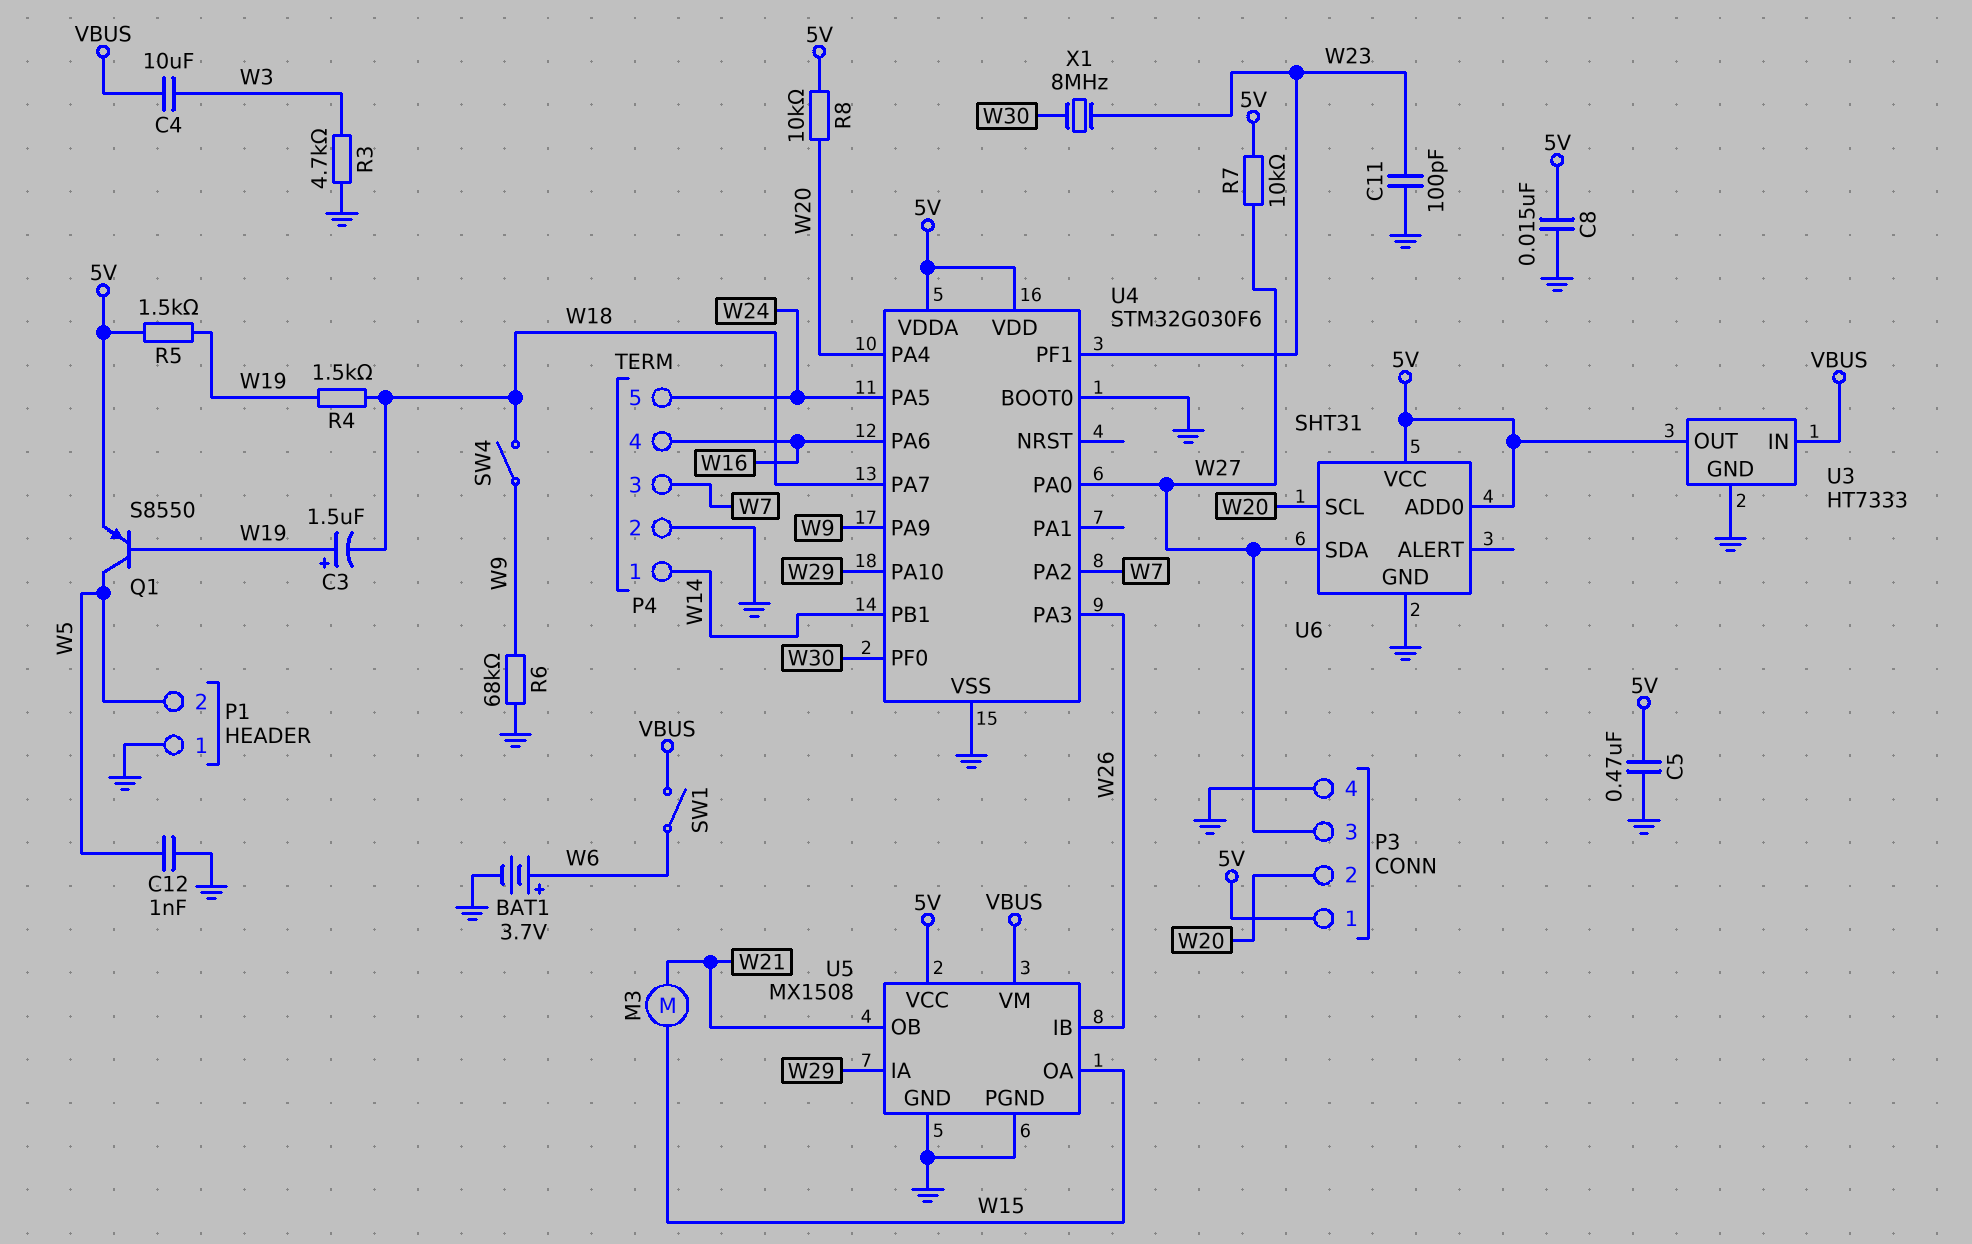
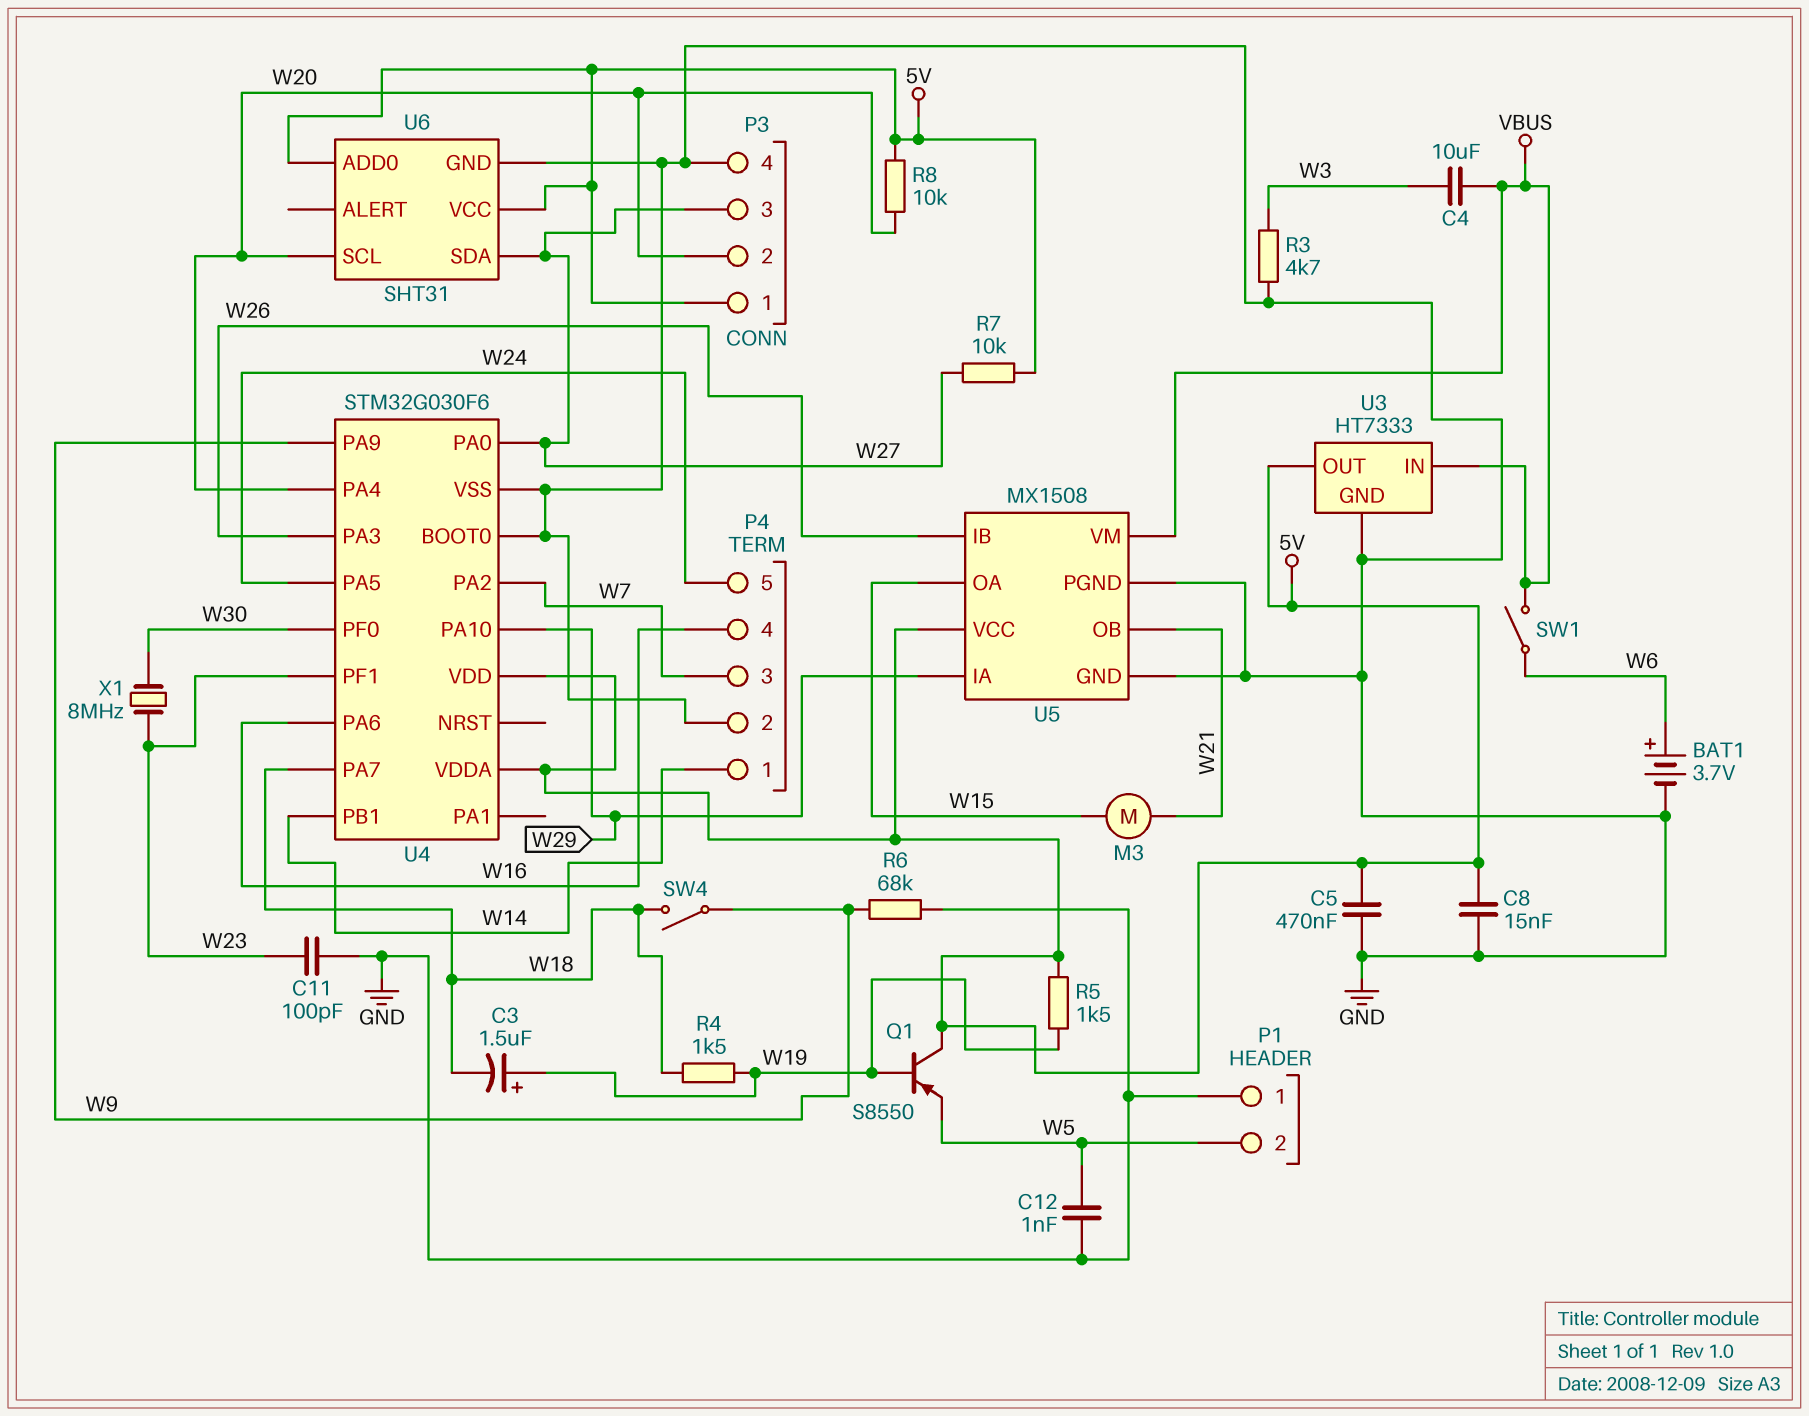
Q1: PNP S8550 (B W19, C W5, E 5V) -> PNP S8550 (B W19, C 5V, E W5)

